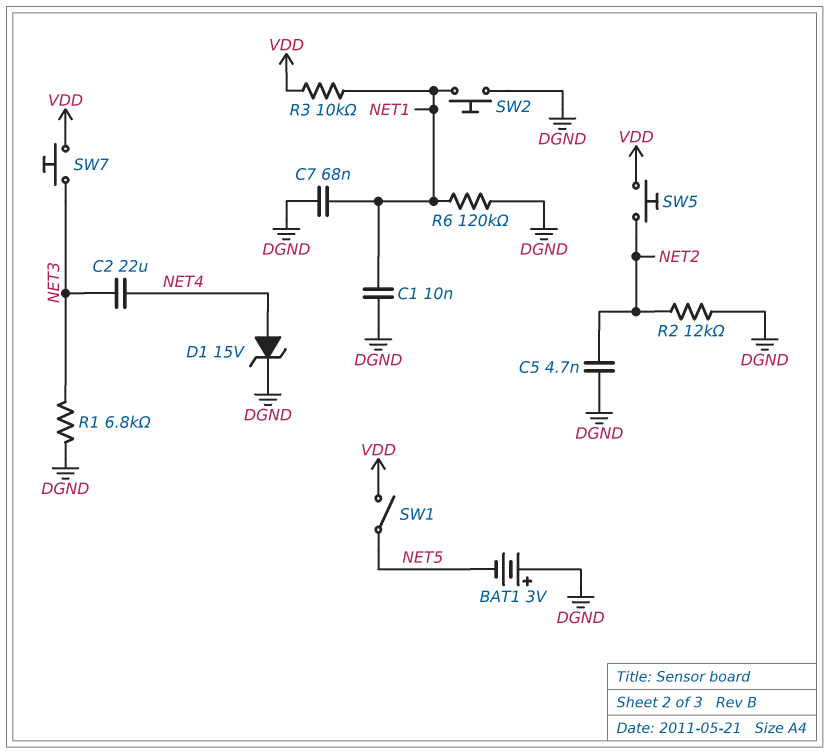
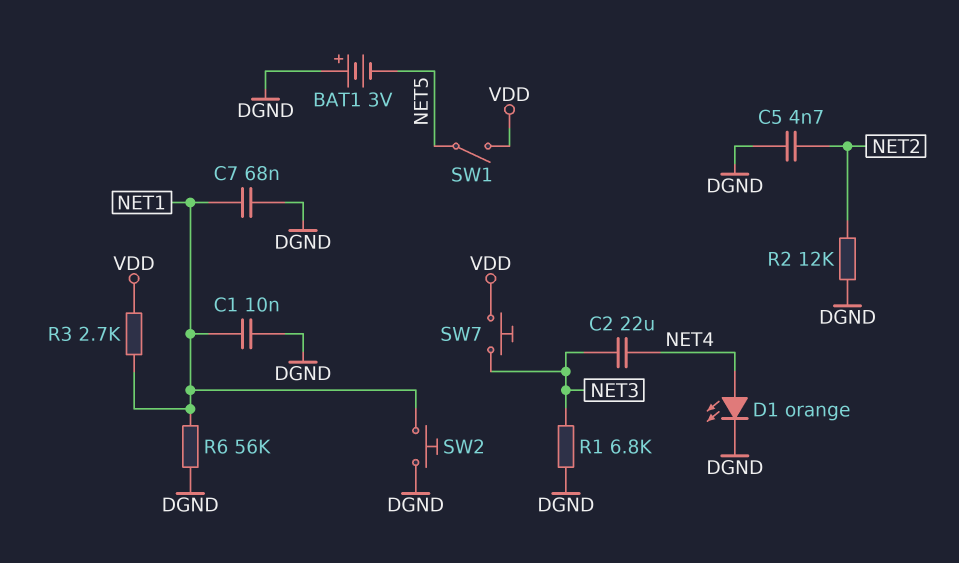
D1: zener 15V (A NET4, K DGND) -> LED orange (A NET4, K DGND)
R3: 10k (NET1, VDD) -> 2.7k (NET1, VDD)
R6: 120k (DGND, NET1) -> 56k (DGND, NET1)
SW5: button (NET2, VDD) -> none

